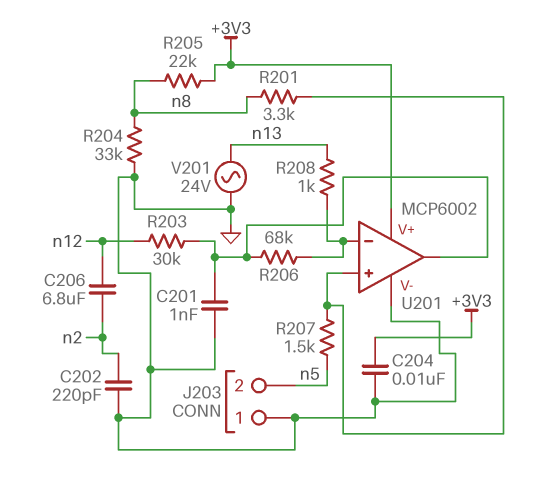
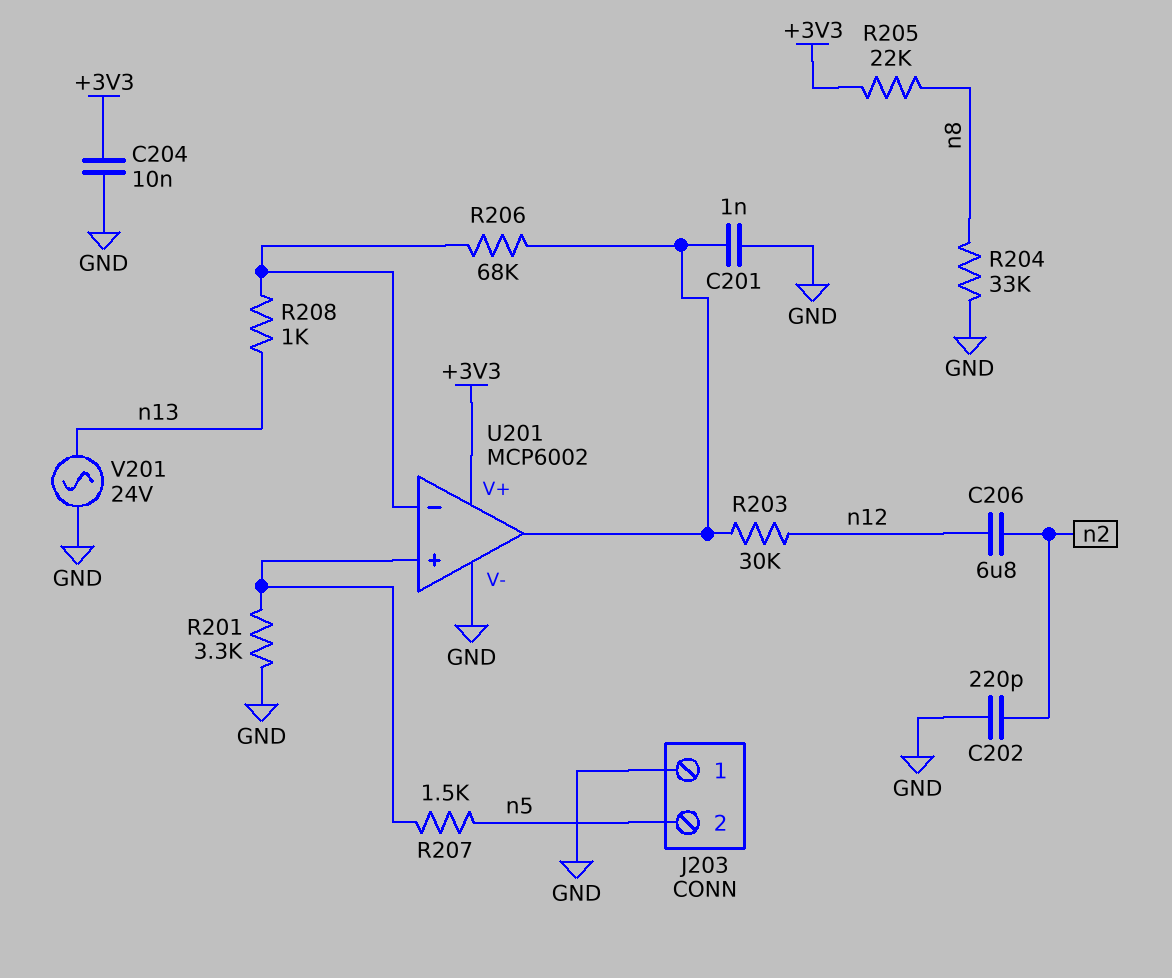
R201: 3.3k (U201/in+, n8) -> 3.3k (GND, U201/in+)

